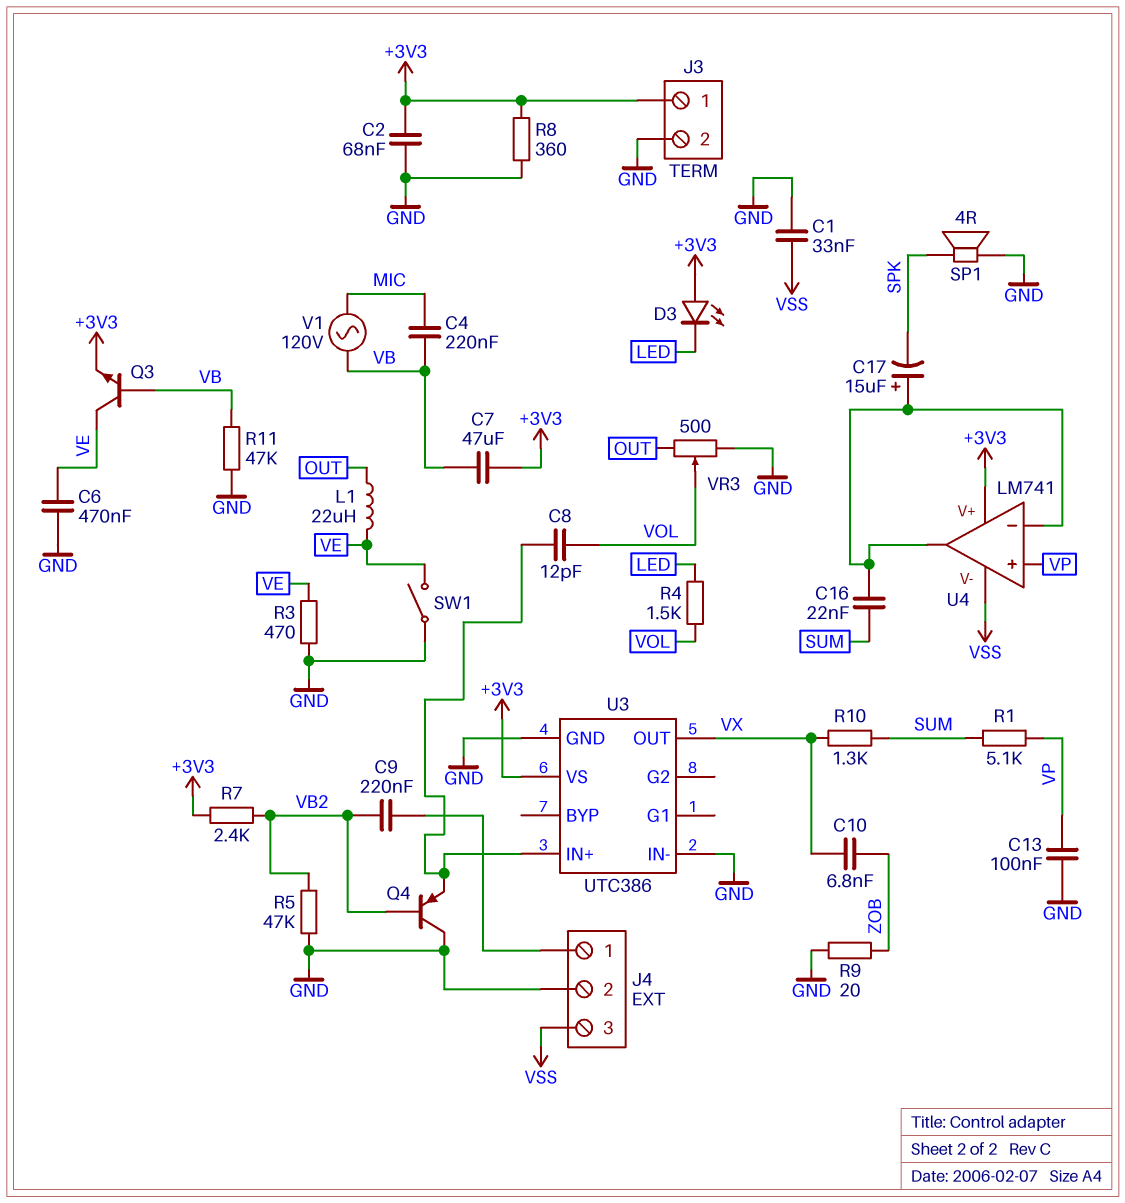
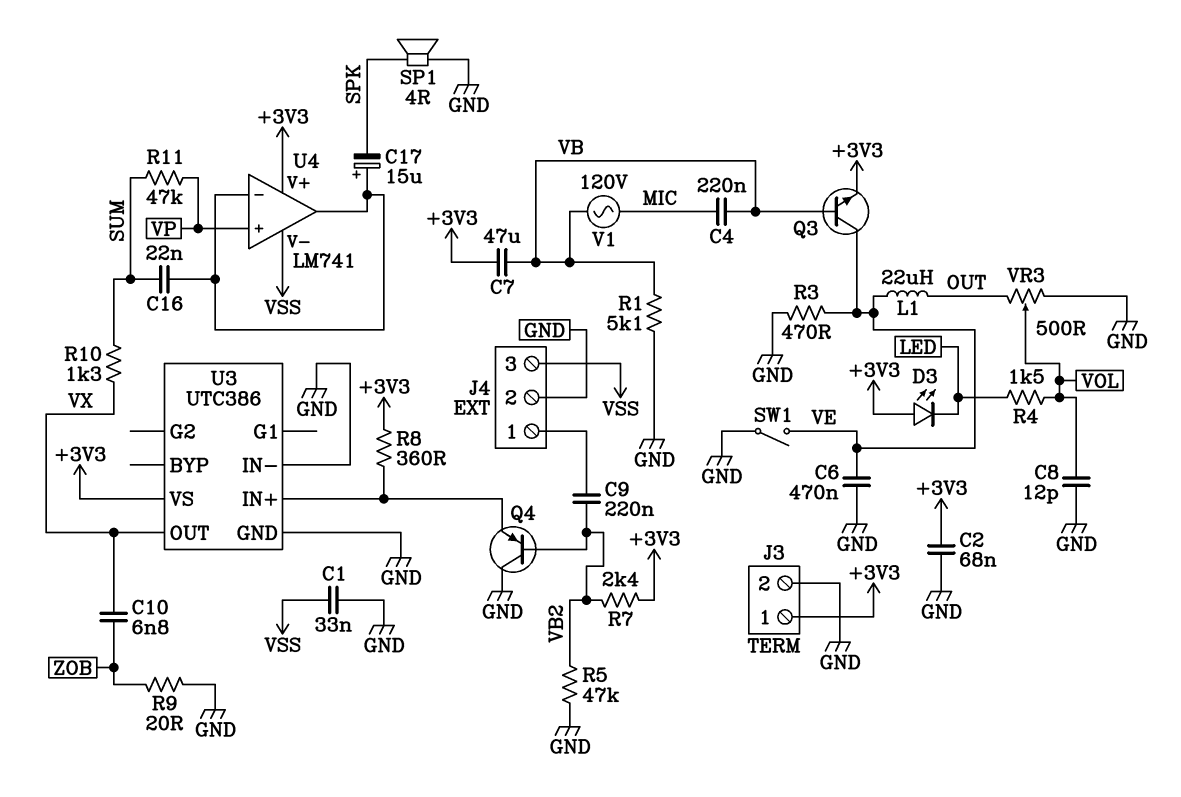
C8: 12pF (U3/IN+, VOL) -> 12pF (GND, VOL)
C13: 100nF (GND, VP) -> none
R1: 5.1k (SUM, VP) -> 5.1k (GND, VB)
R8: 360 (+3V3, GND) -> 360 (+3V3, U3/IN+)
R11: 47k (GND, VB) -> 47k (SUM, VP)

